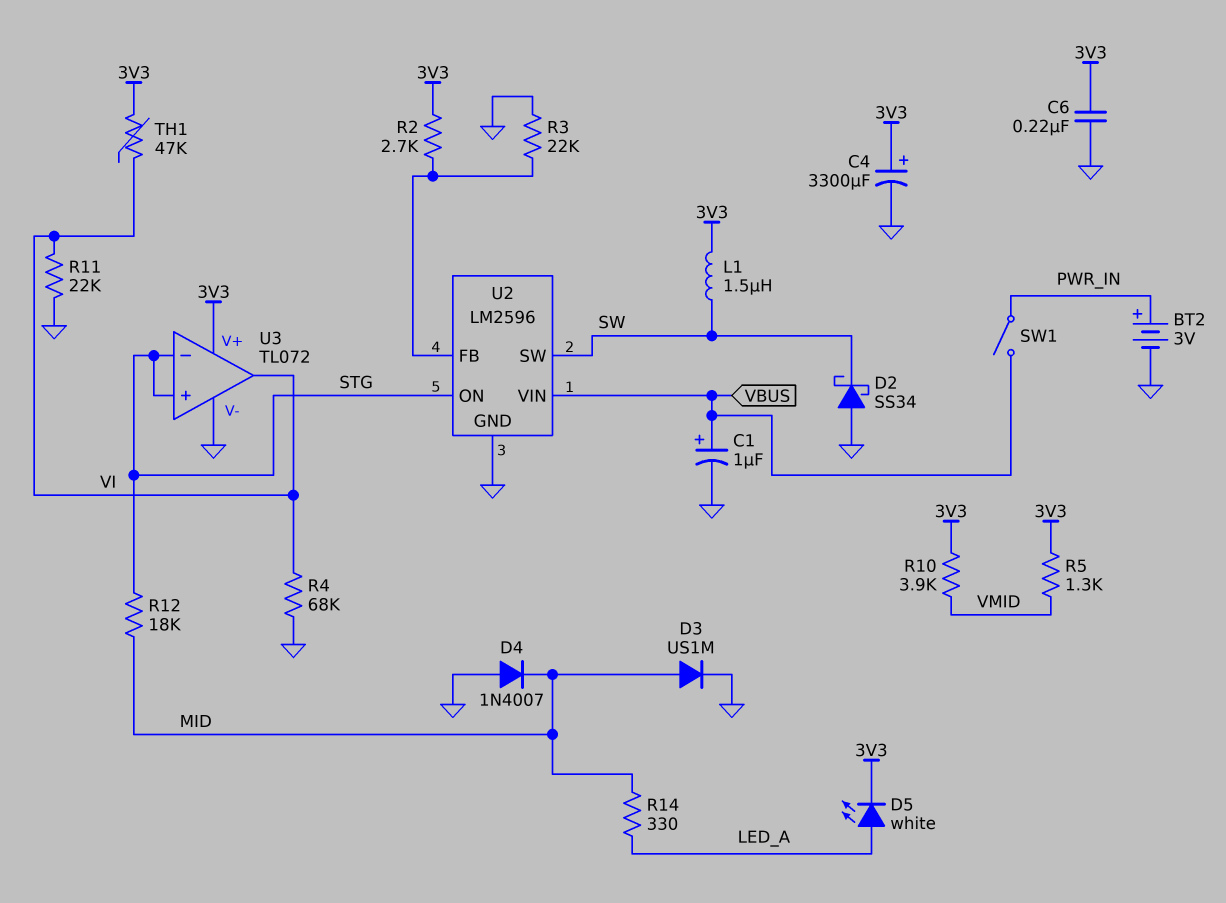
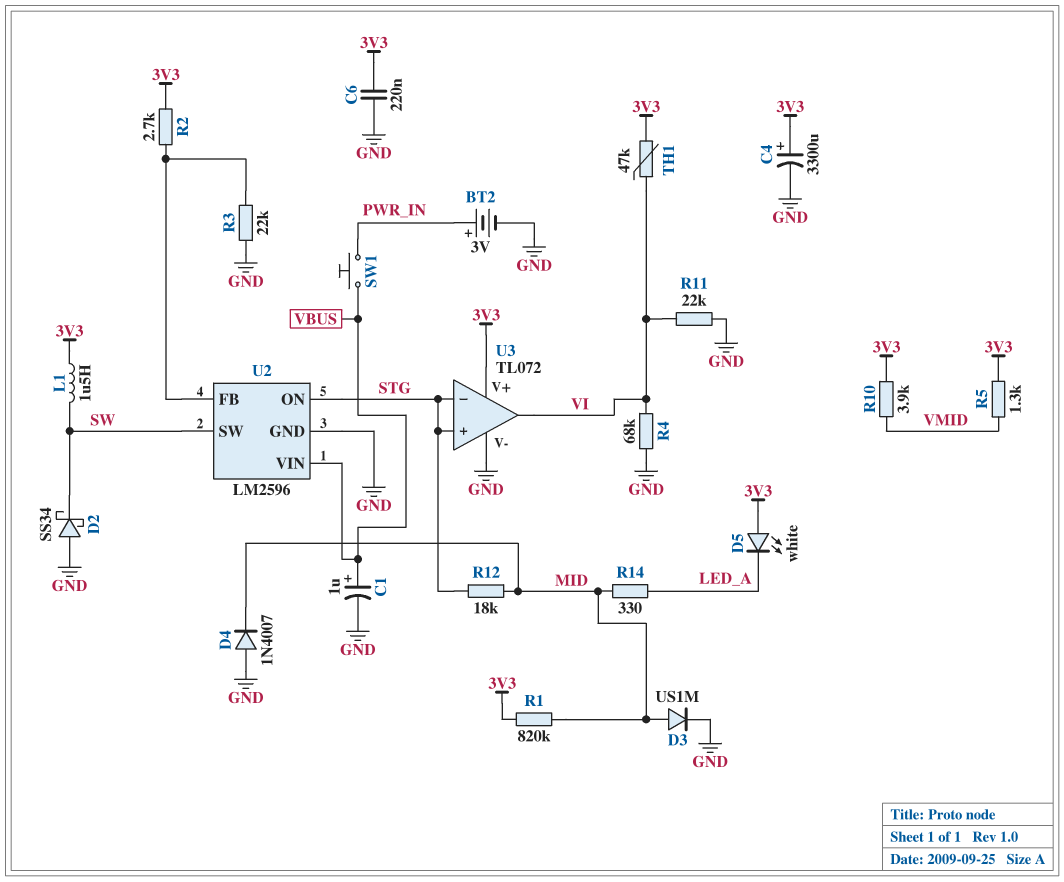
D5: LED white (A LED_A, K 3V3) -> LED white (A 3V3, K LED_A)
R1: none -> 820k (3V3, MID)
SW1: switch (PWR_IN, VBUS) -> button (PWR_IN, VBUS)

